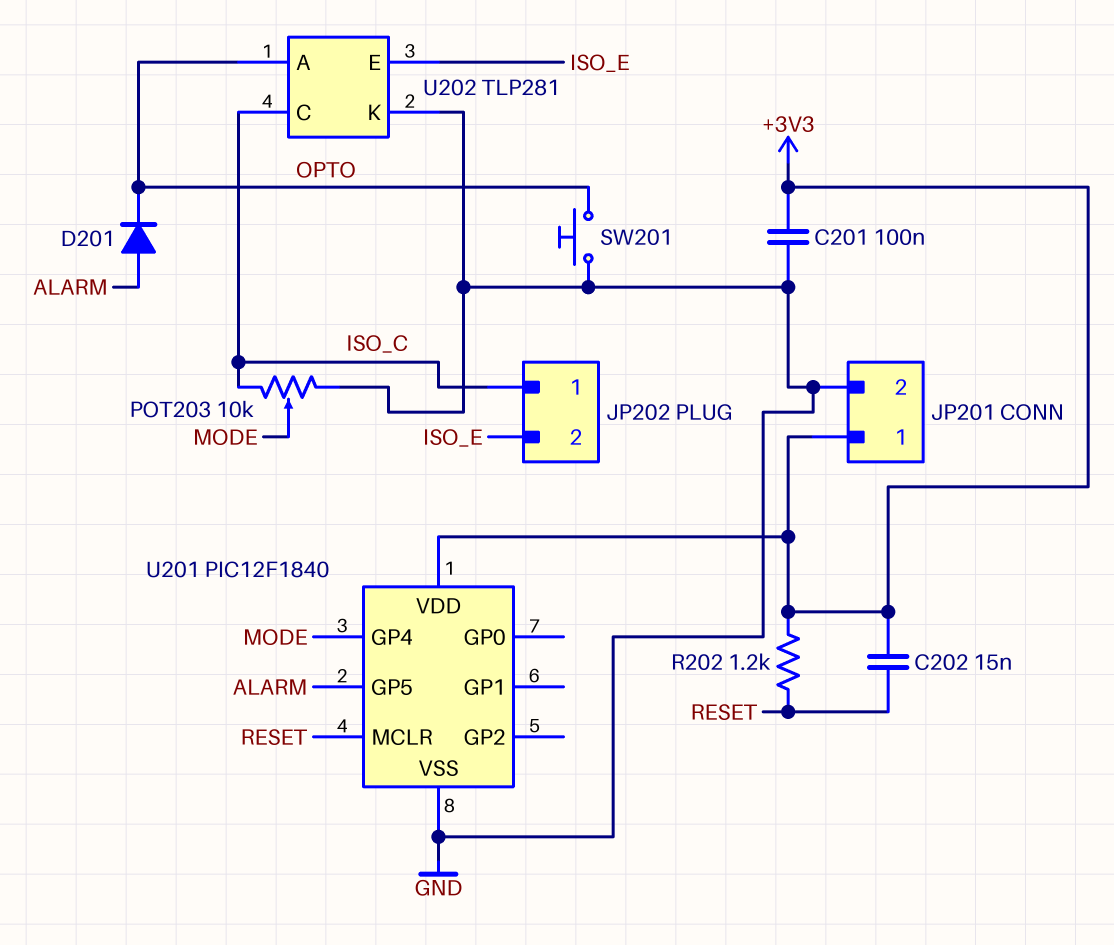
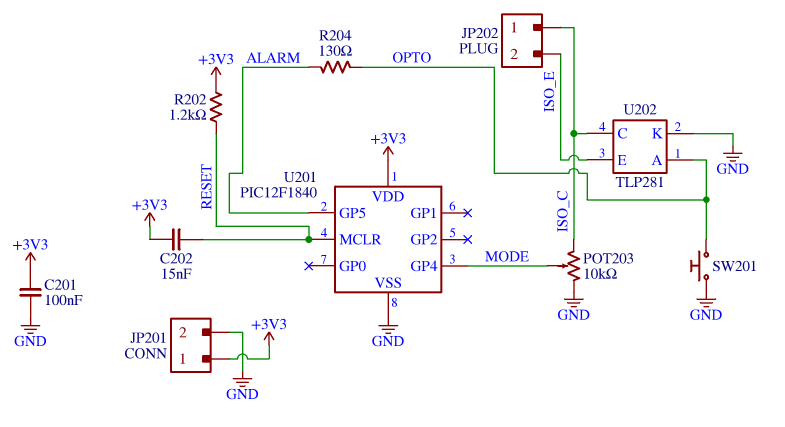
D201: diode (A ALARM, K OPTO) -> none
R204: none -> 130 (ALARM, OPTO)

